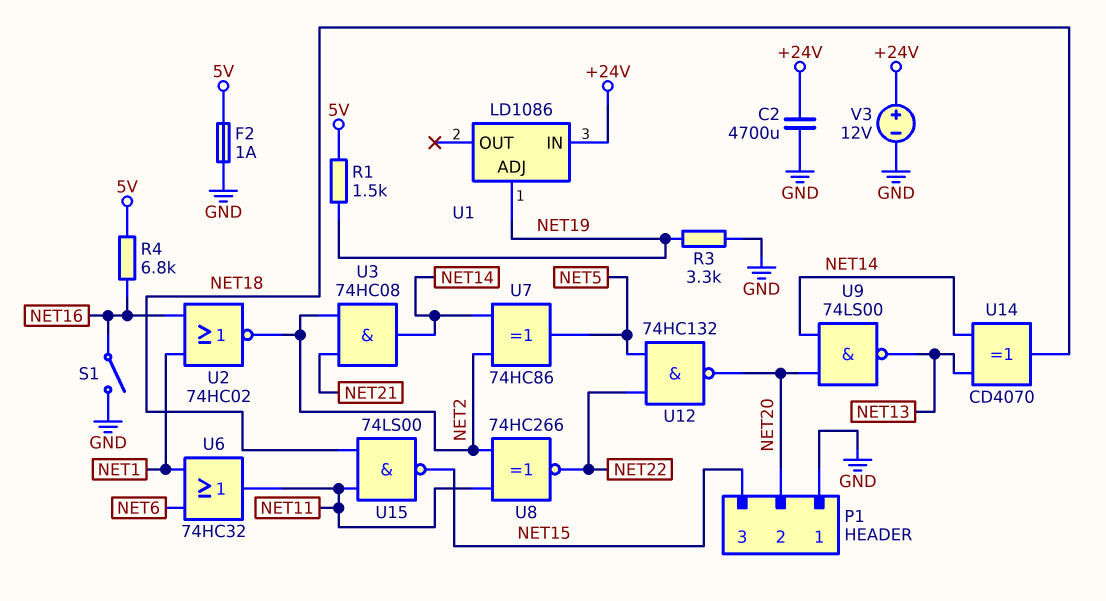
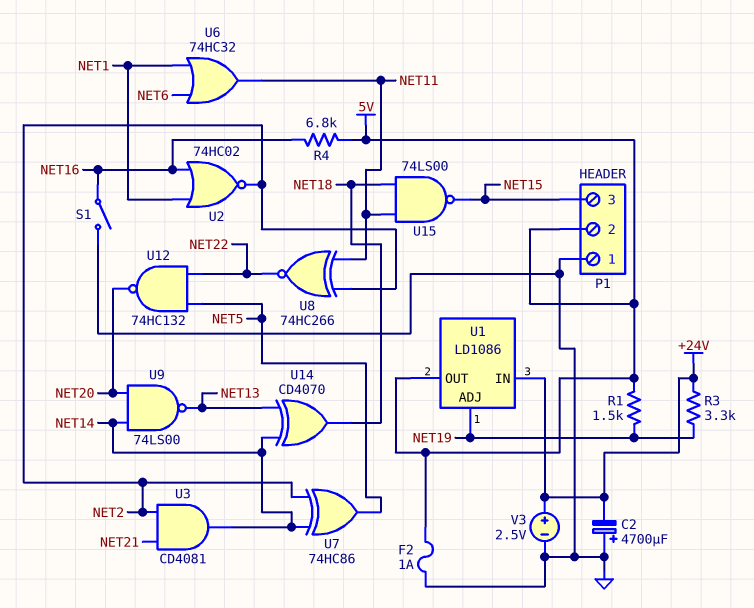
C2: 4700uF (+24V, GND) -> 4700uF (plus GND, minus +24V)
P1 pin 2: NET20 -> 5V
R3: 3.3k (GND, NET19) -> 3.3k (+24V, NET19)
U1 pin OUT: none -> 5V
U3: AND 74HC08 (in NET2, in NET21, out NET14) -> AND CD4081 (in NET2, in NET21, out NET14)
V3: 12V (plus +24V, minus GND) -> 2.5V (plus +24V, minus GND)

